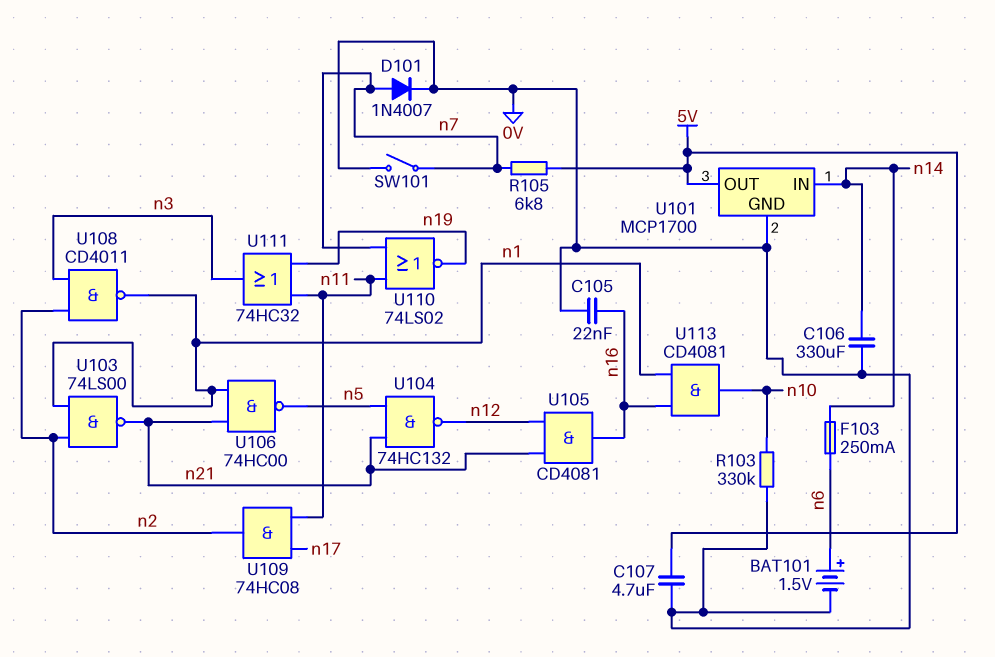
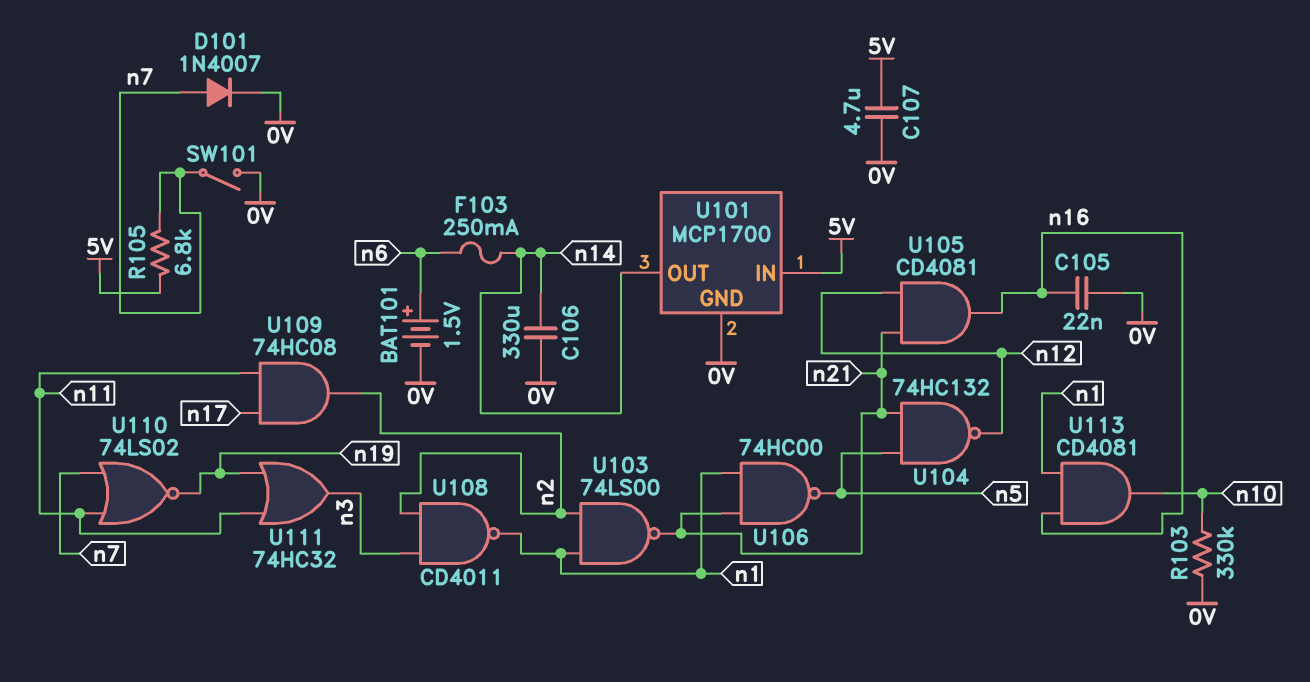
U101 pin IN: n14 -> 5V
U101 pin OUT: 5V -> n14

